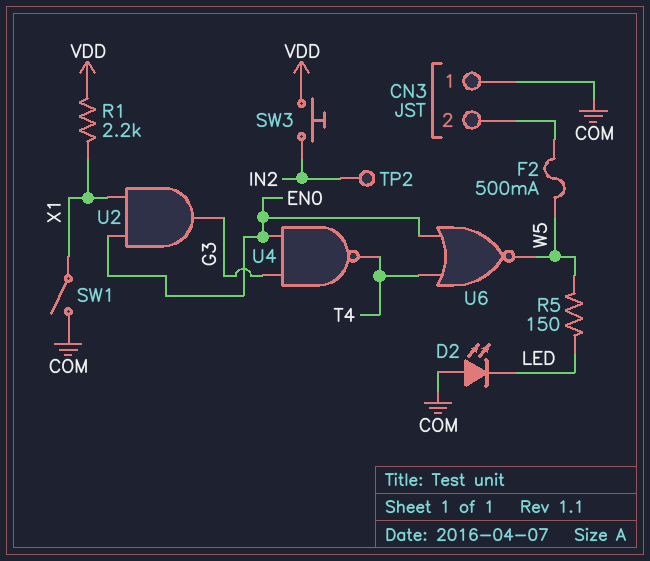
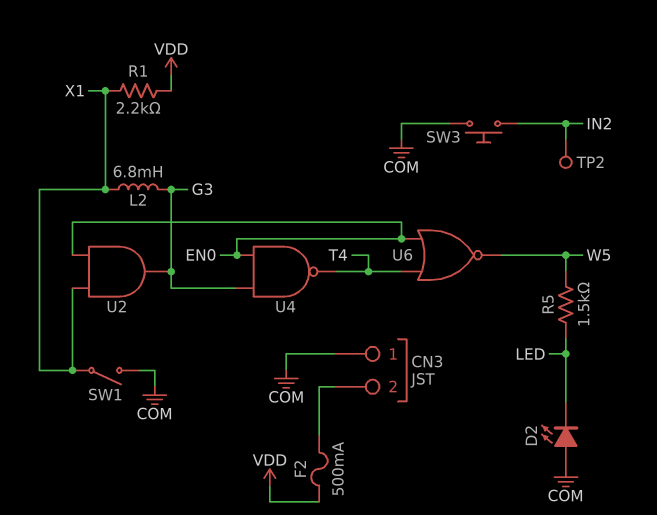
F2: 500mA (CN3/2, W5) -> 500mA (CN3/2, VDD)
L2: none -> 6.8mH (G3, X1)
R5: 150 (LED, W5) -> 1.5k (LED, W5)
SW3: button (IN2, VDD) -> button (COM, IN2)

